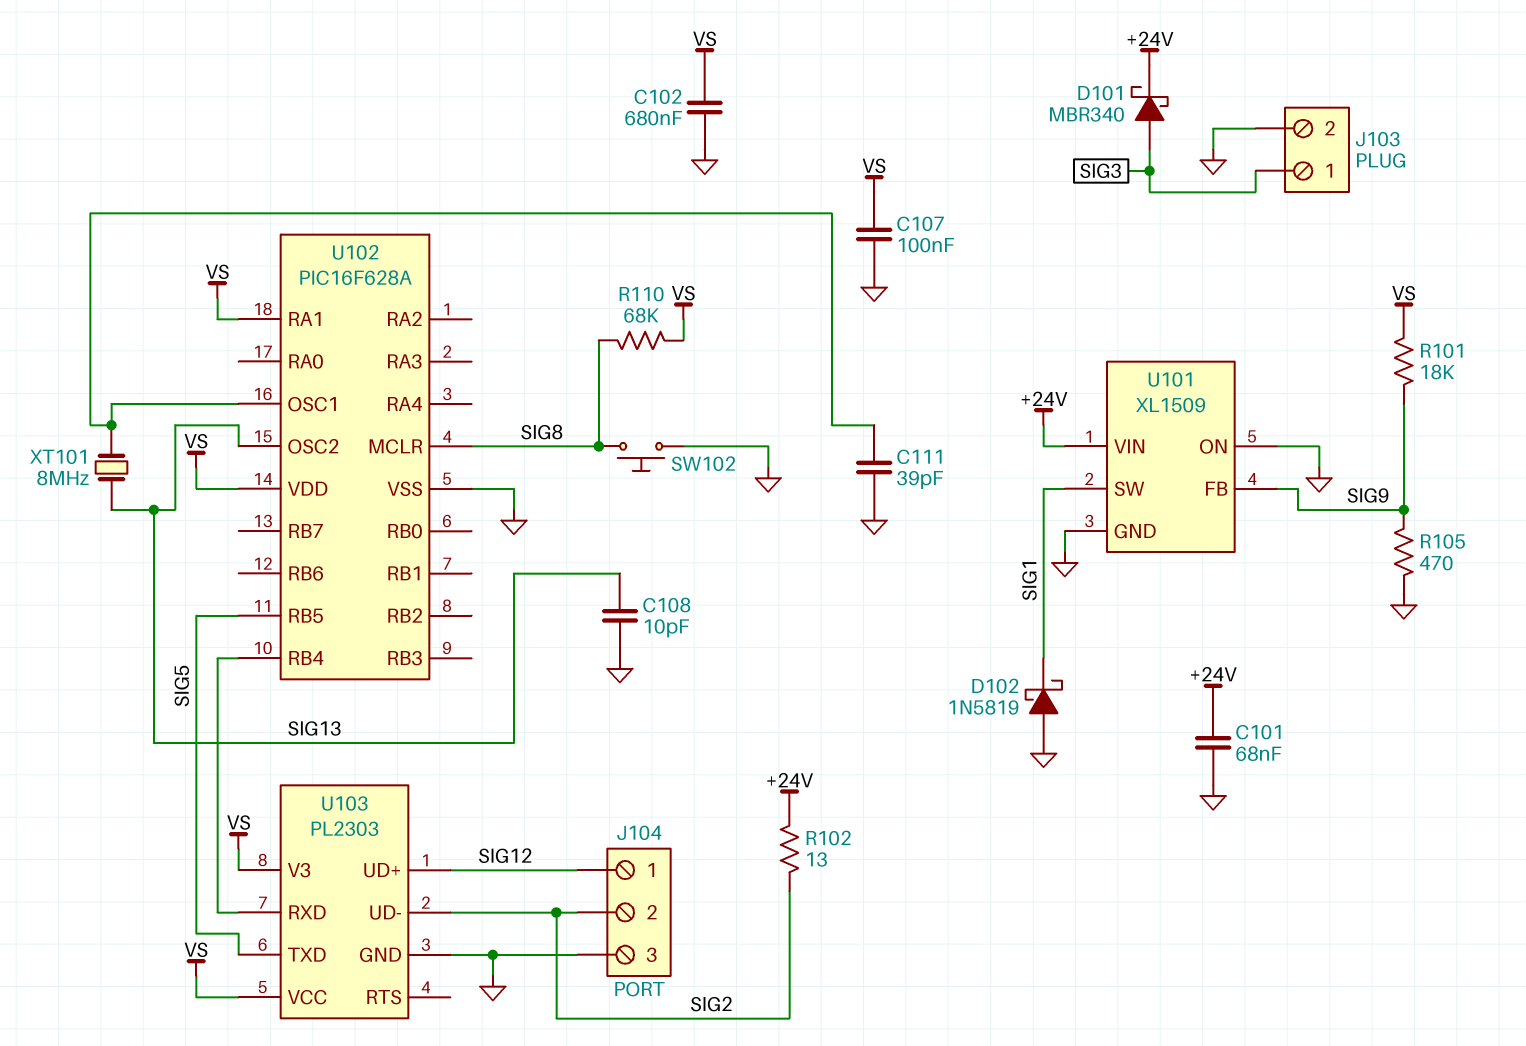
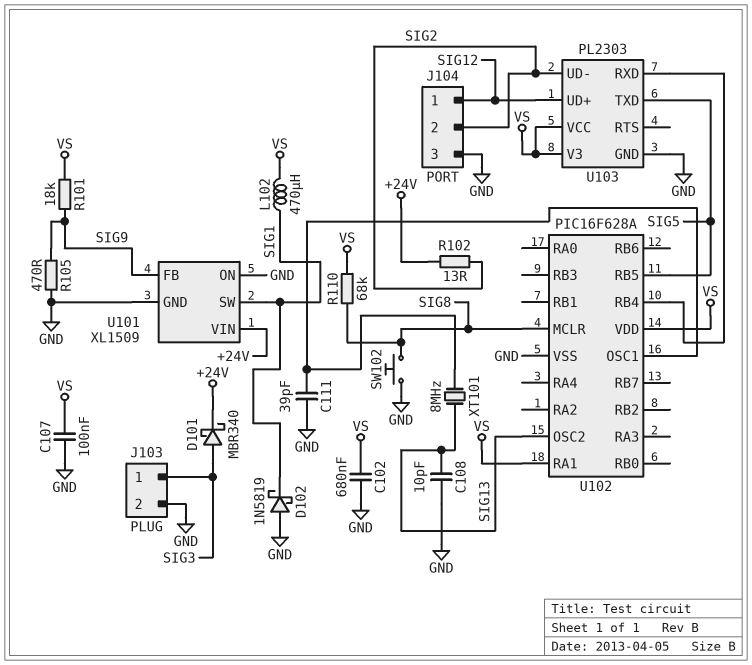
C101: 68nF (+24V, GND) -> none
L102: none -> 470uH (SIG1, VS)

